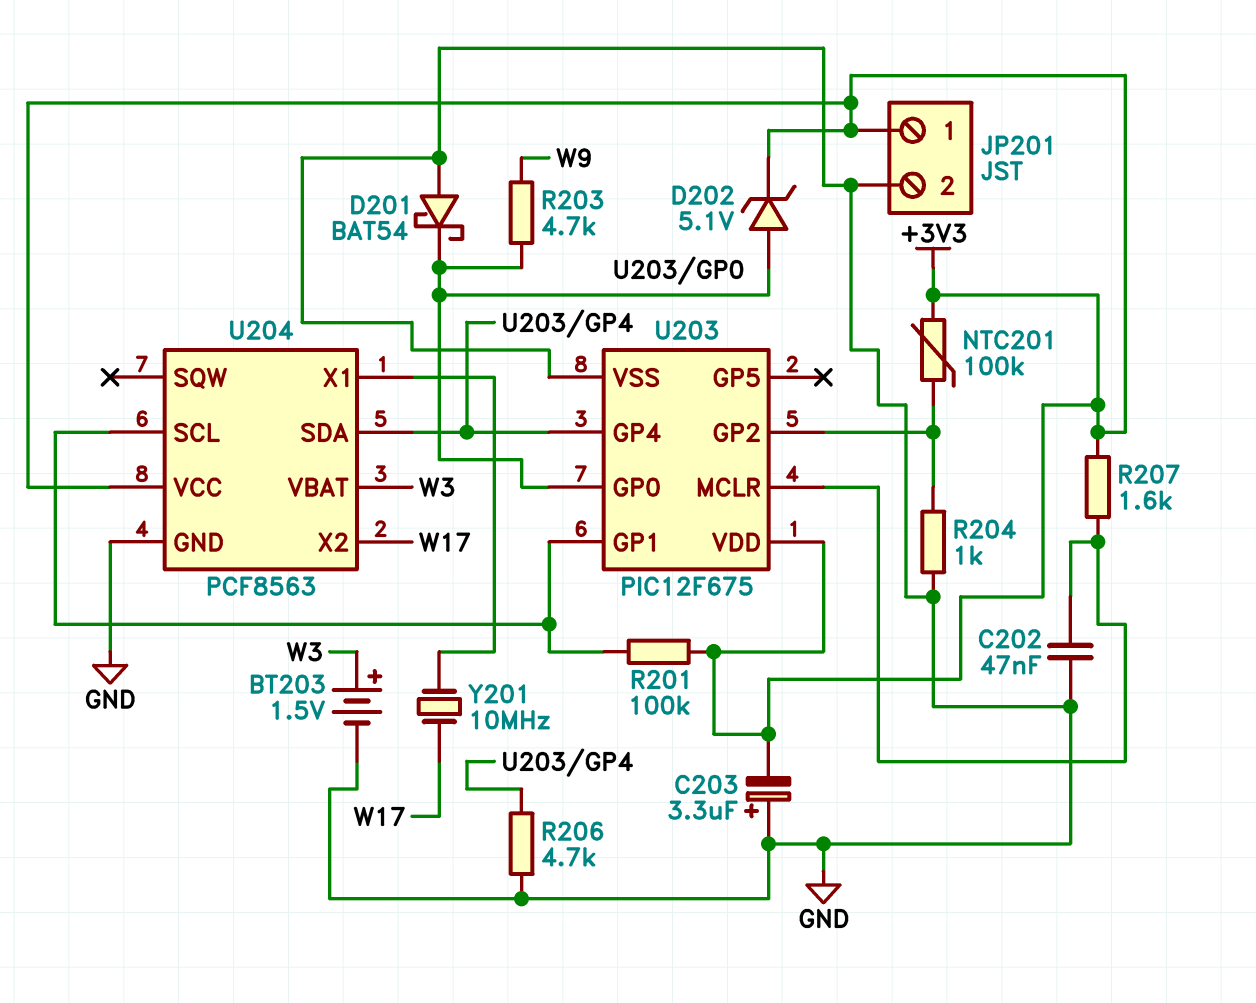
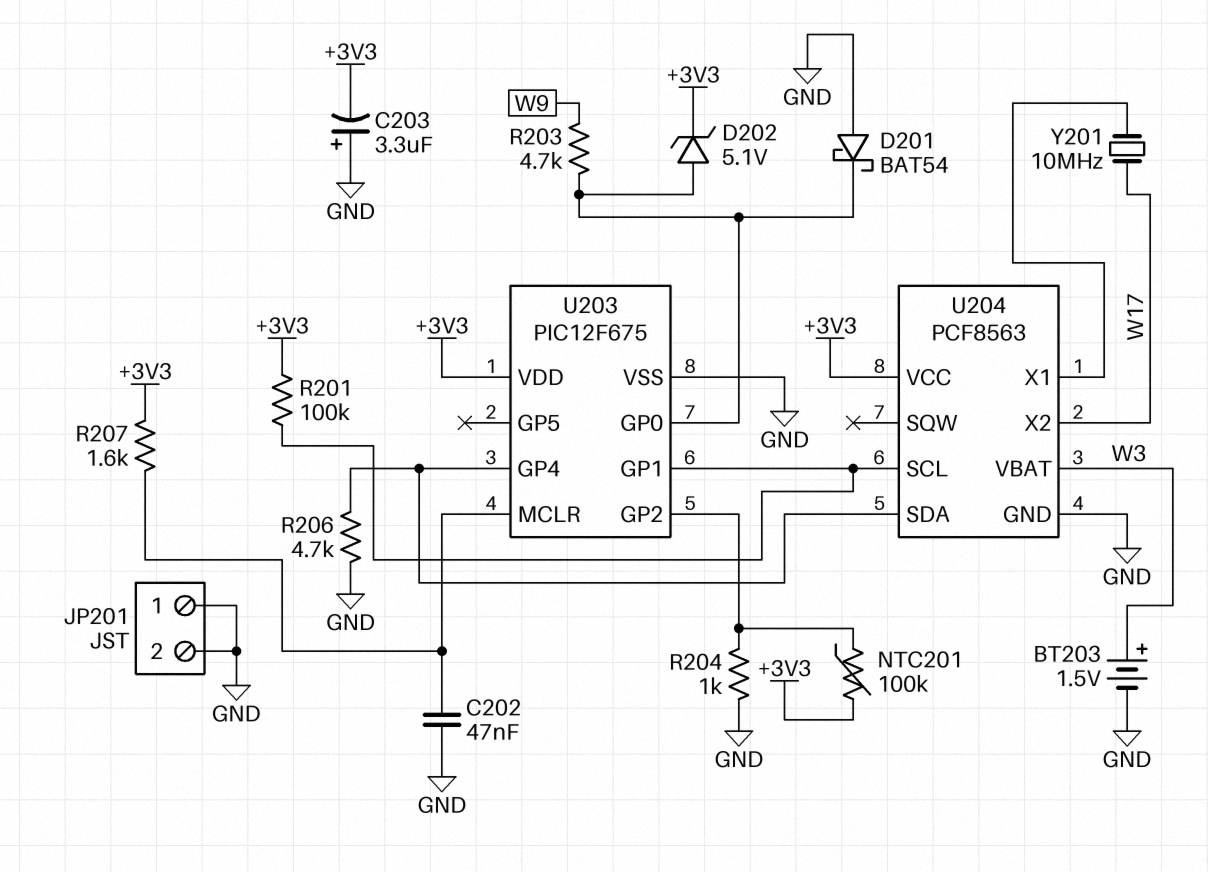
JP201 pin 1: +3V3 -> GND

